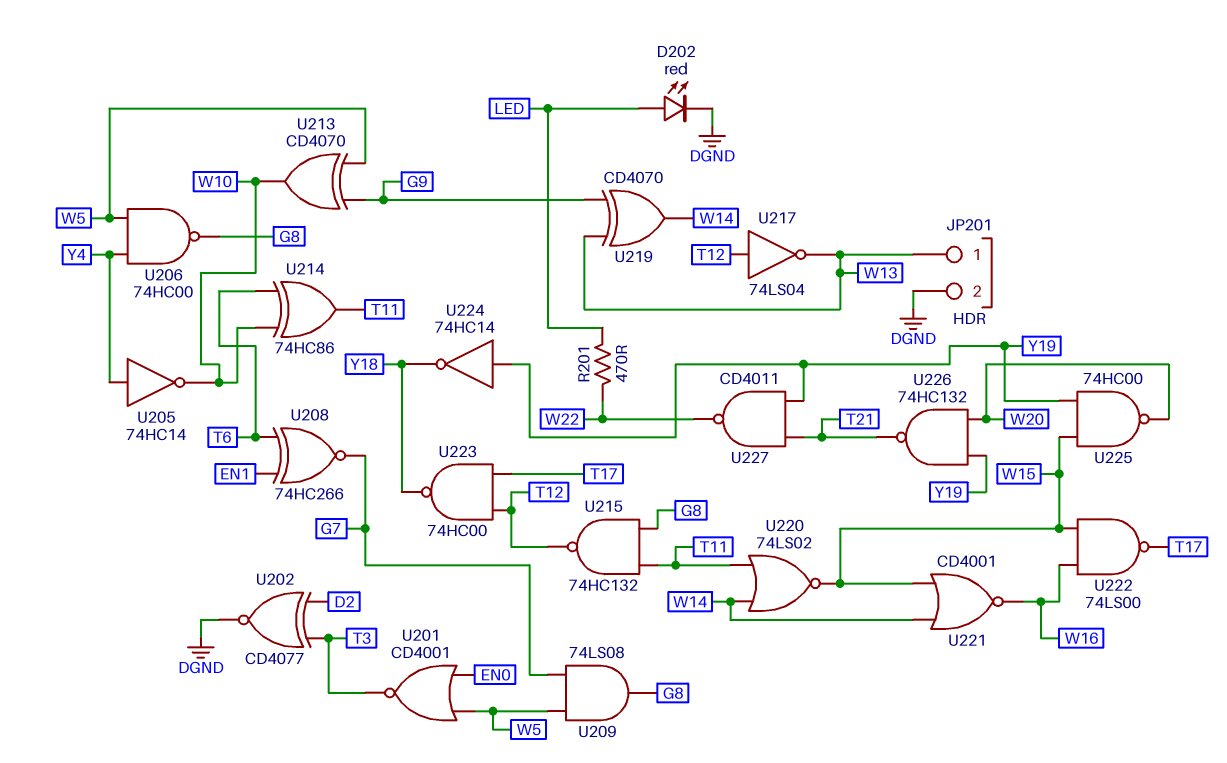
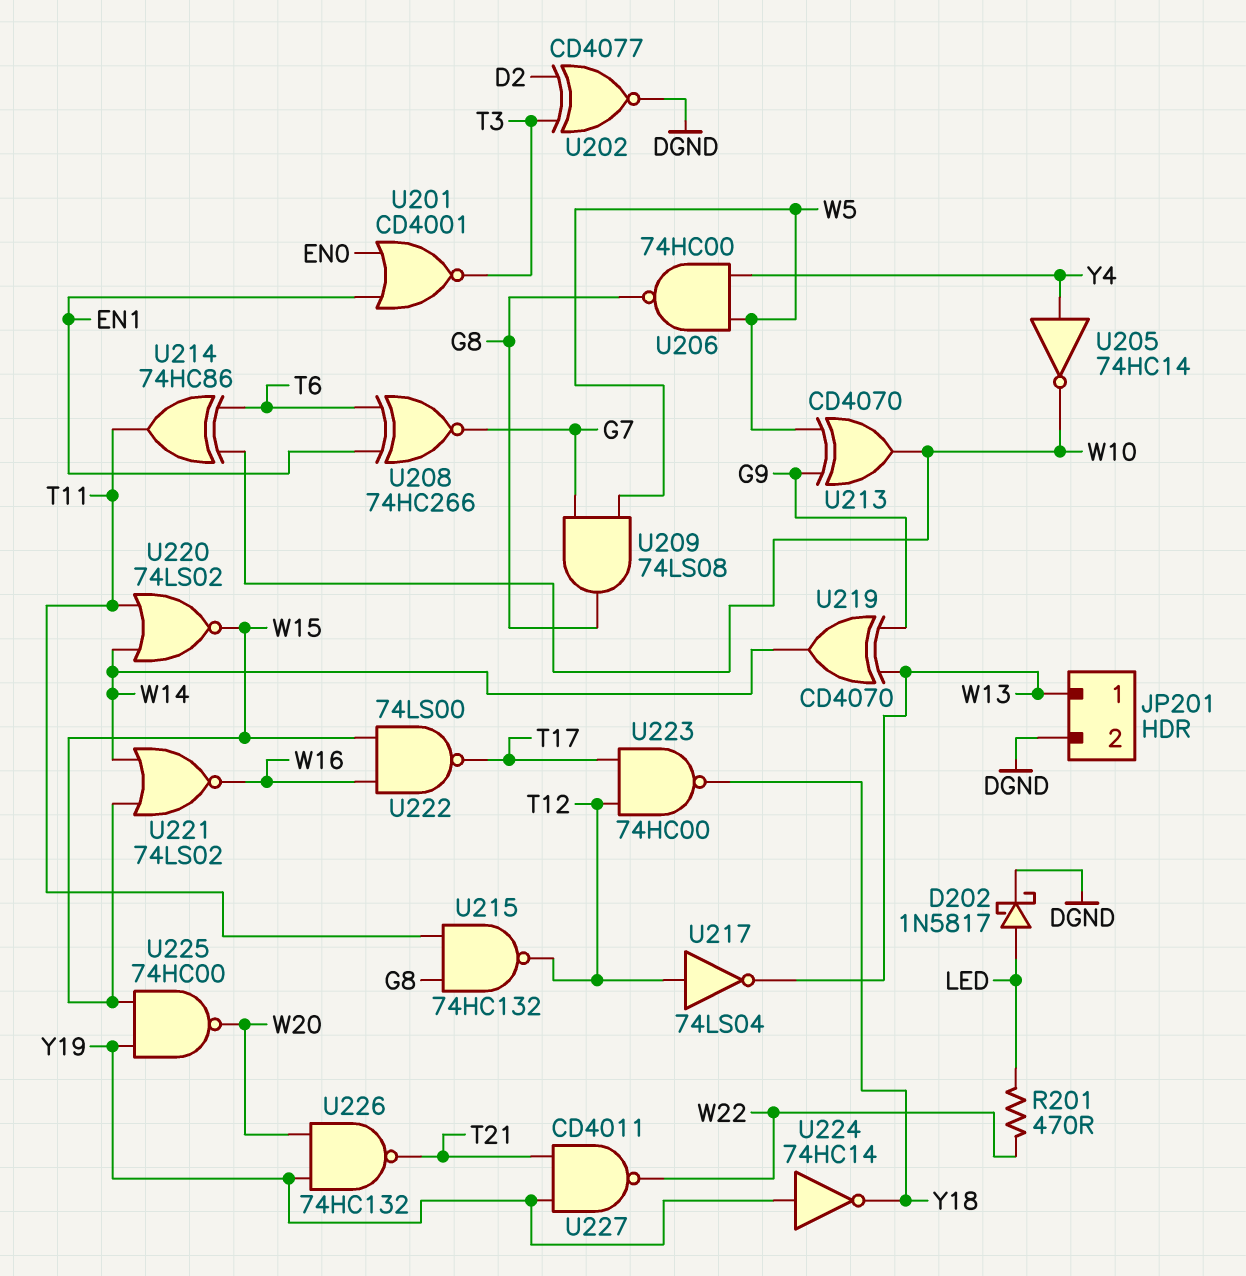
D202: LED red (A LED, K DGND) -> schottky 1N5817 (A LED, K DGND)
U201: NOR CD4001 (in EN0, in W5, out T3) -> NOR CD4001 (in EN0, in EN1, out T3)
U221: NOR CD4001 (in W14, in W15, out W16) -> NOR 74LS02 (in W14, in W15, out W16)

